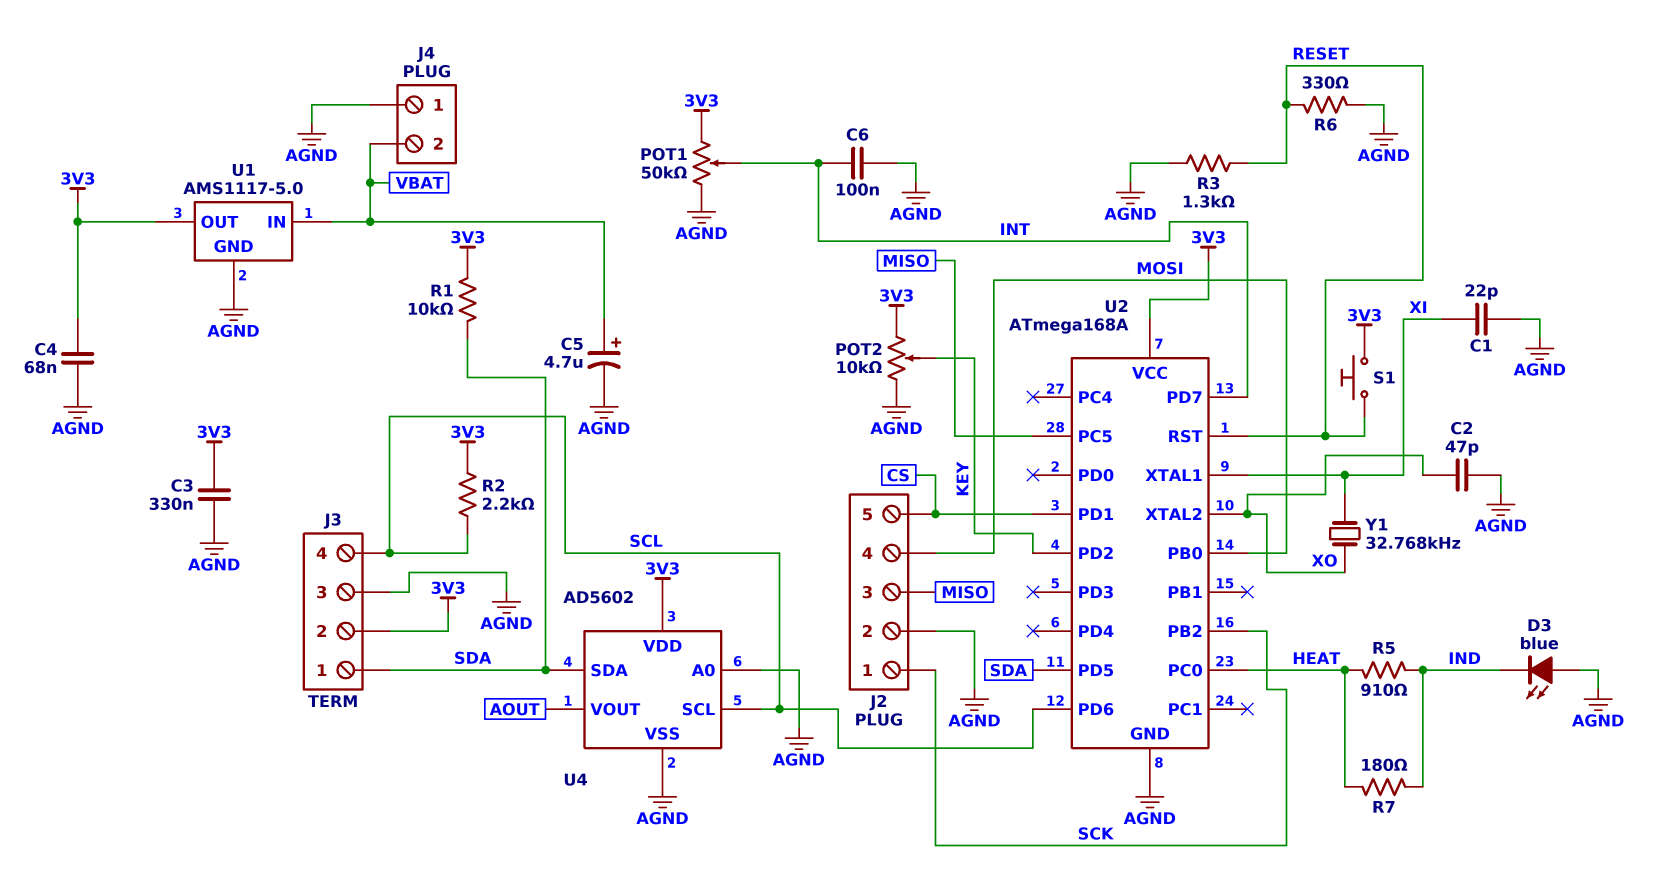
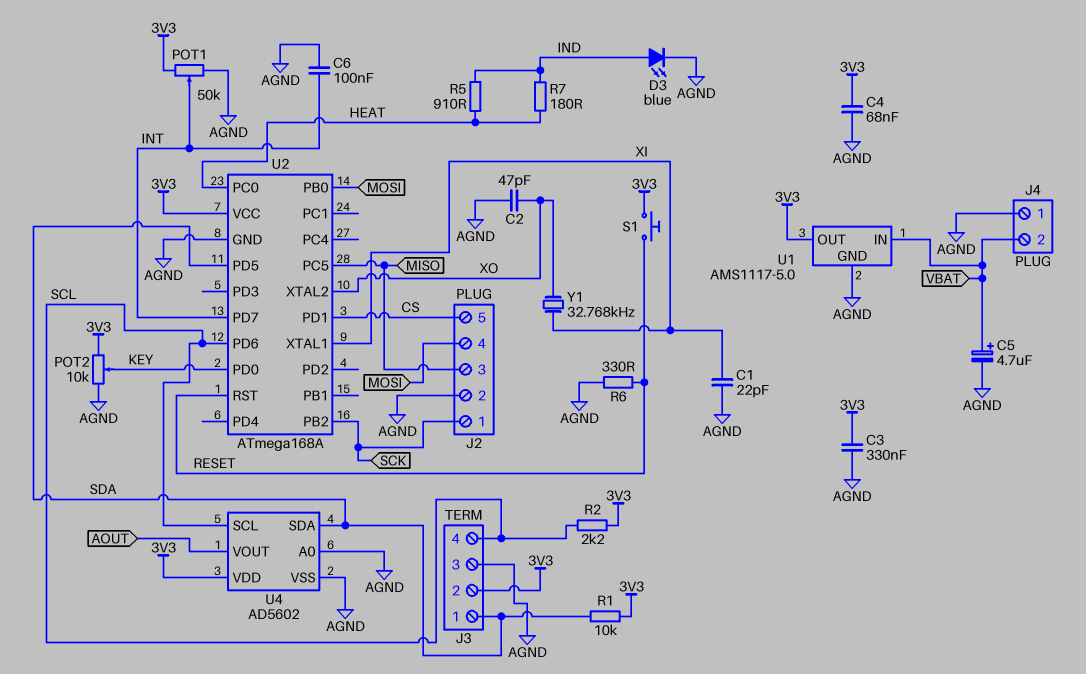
D3: LED blue (A AGND, K IND) -> LED blue (A IND, K AGND)
R3: 1.3k (AGND, RESET) -> none
U2 pin PD0: none -> KEY
U2 pin PD2: KEY -> none

